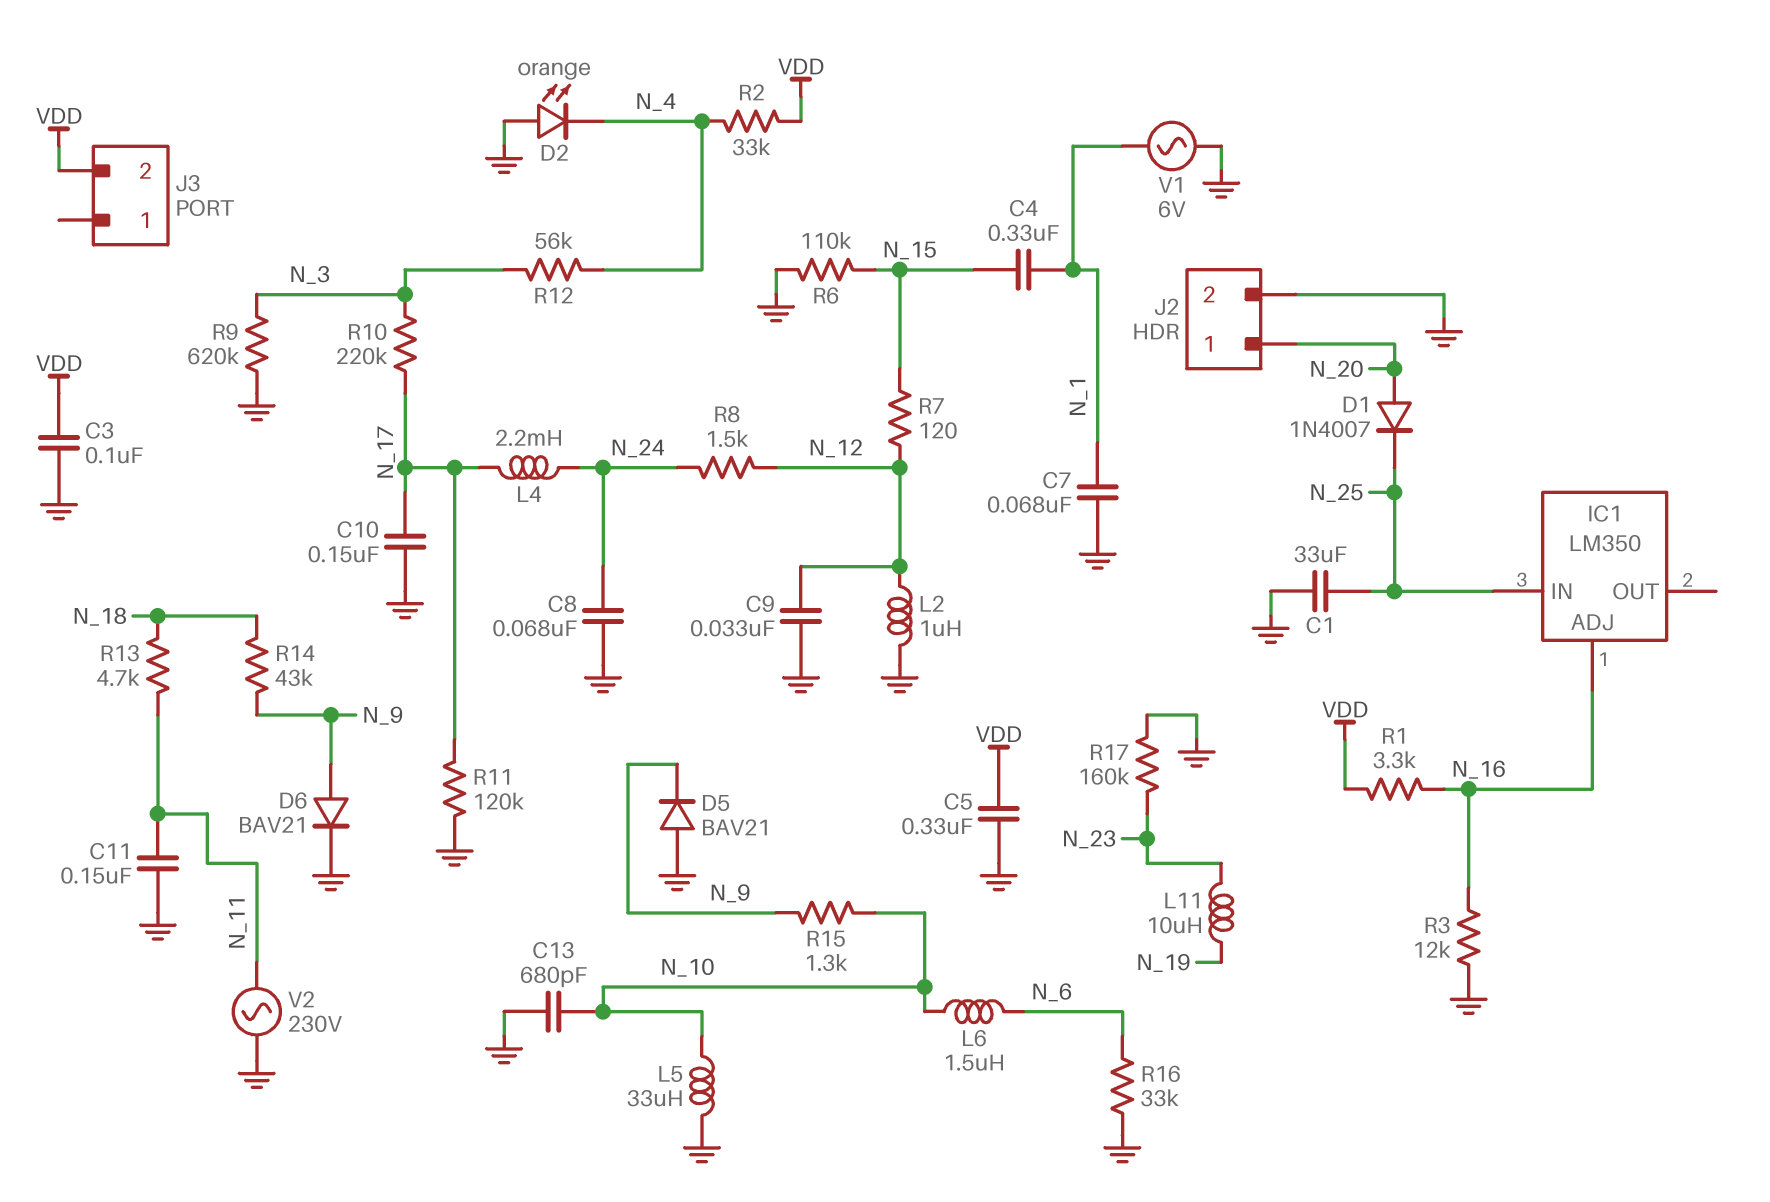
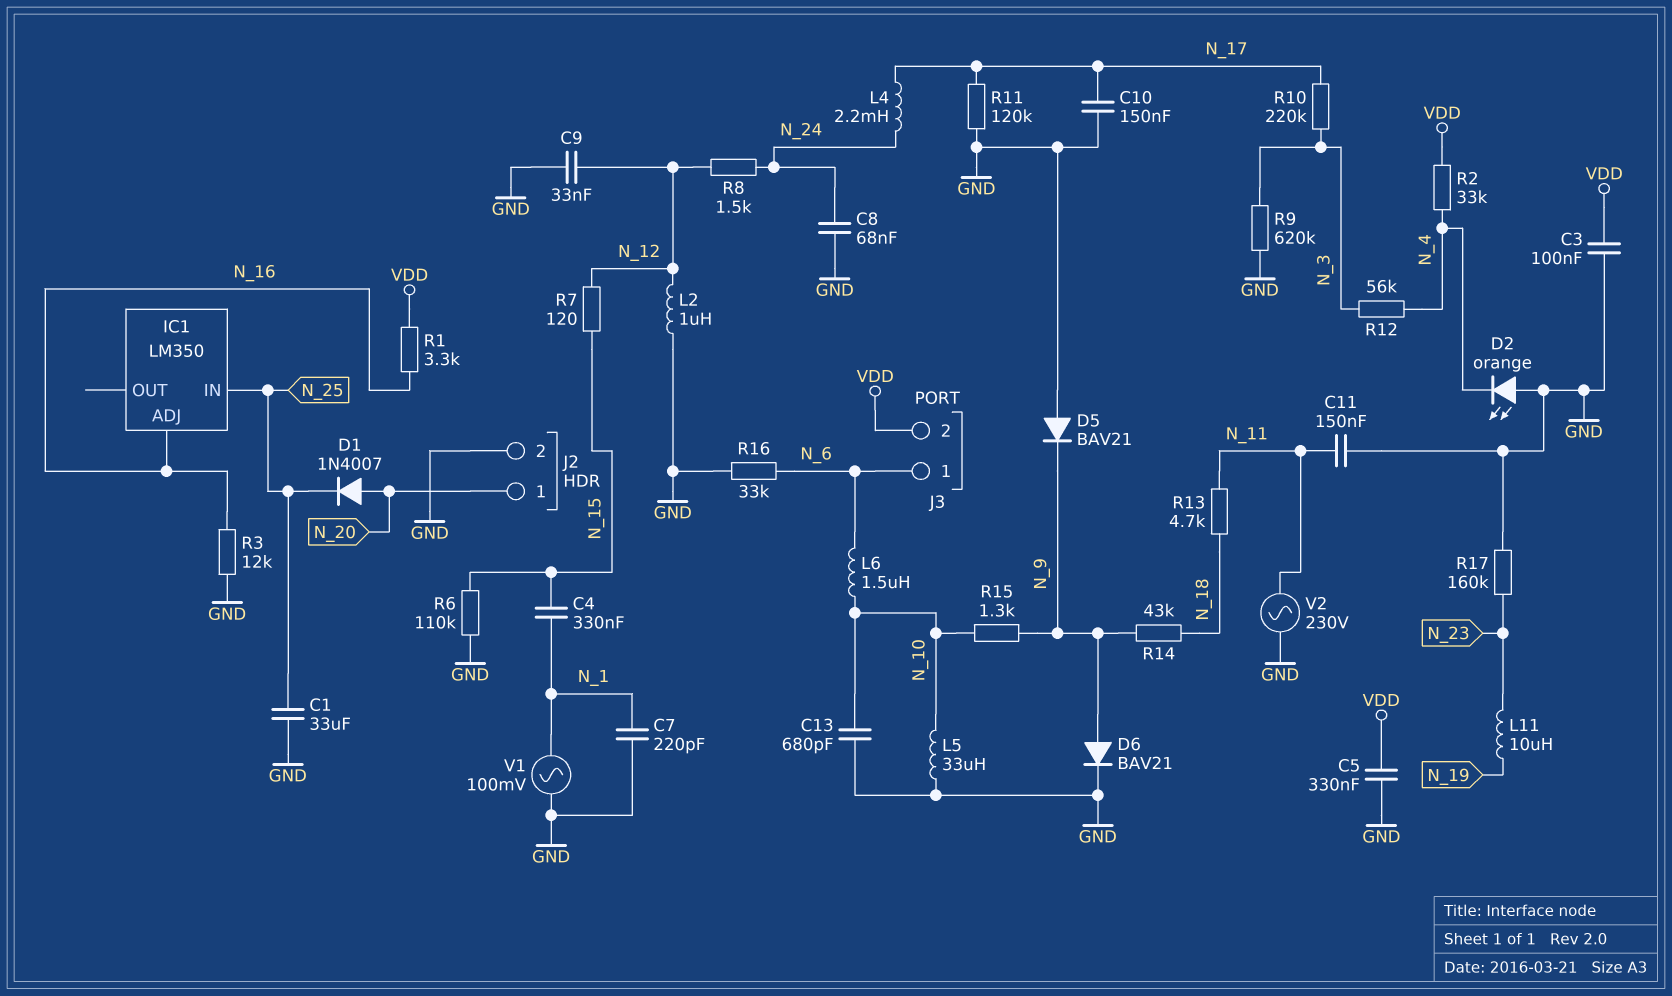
C7: 68nF (GND, N_1) -> 220pF (GND, N_1)
J3 pin 1: none -> N_6
V1: AC 6V (GND, N_1) -> AC 100mV (GND, N_1)

